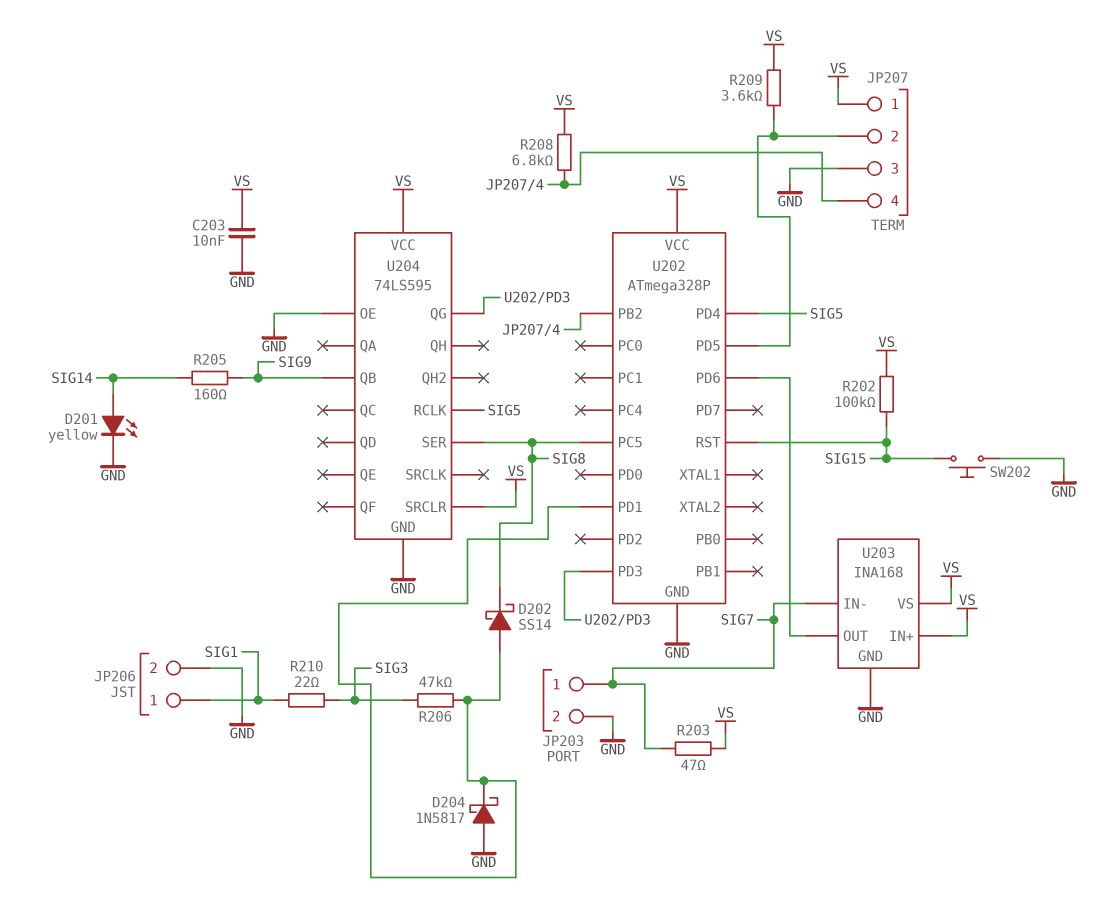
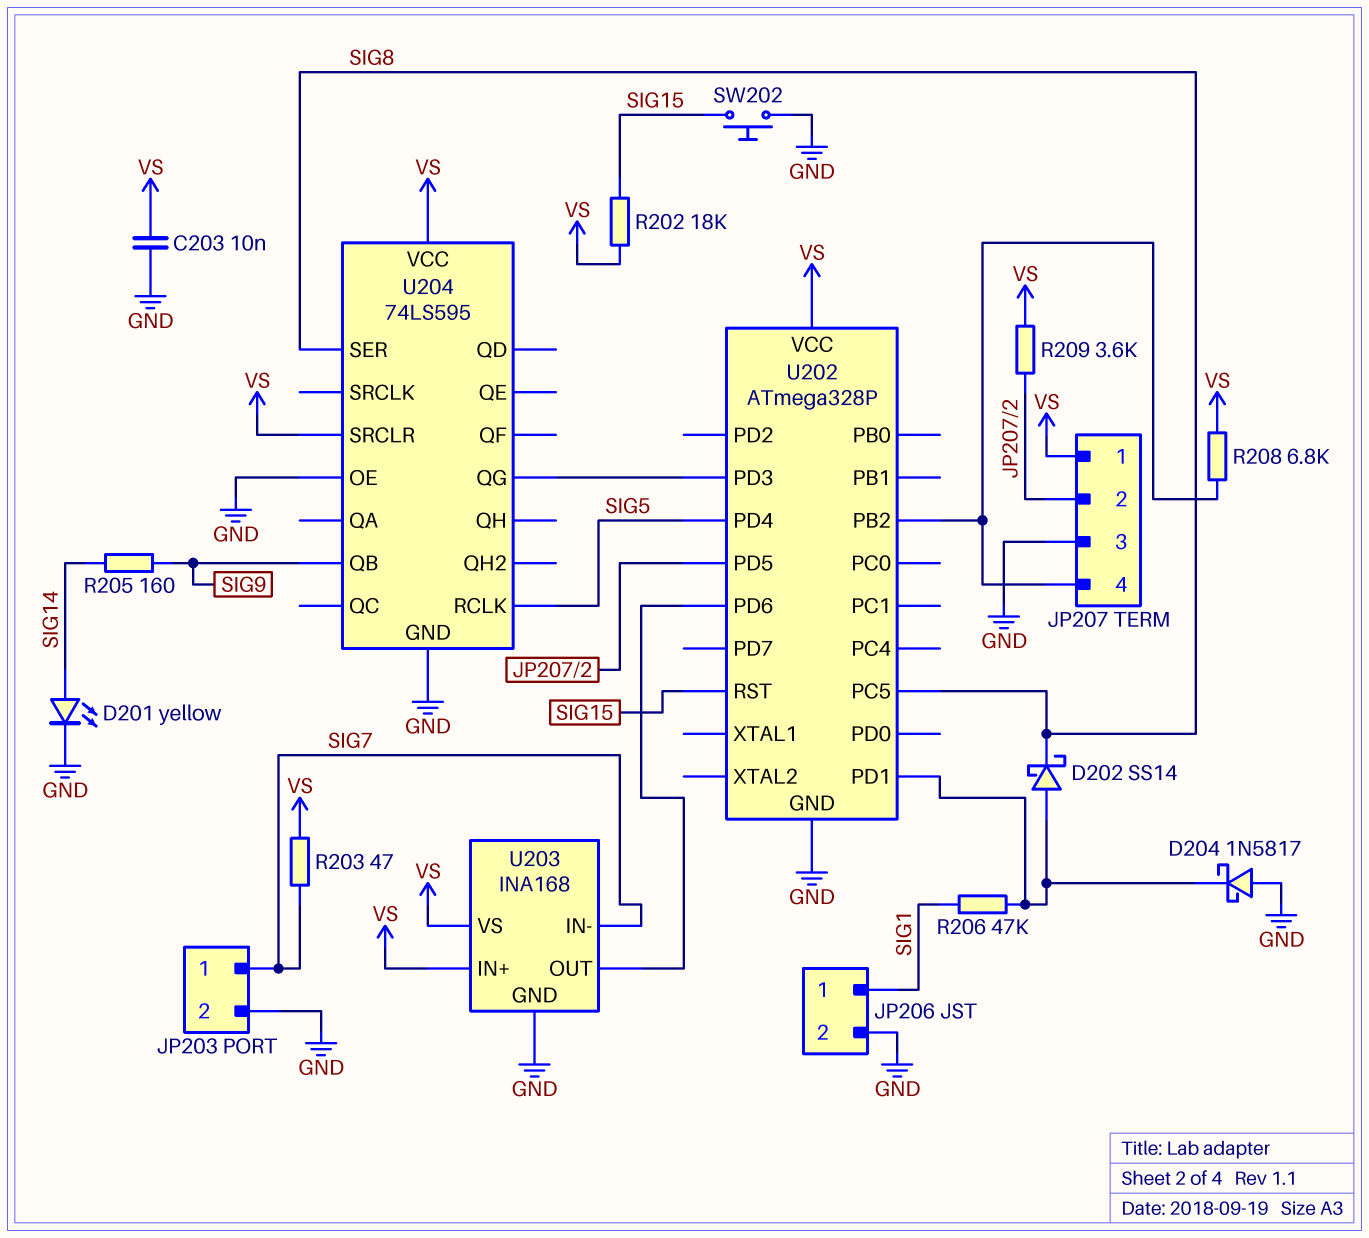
R202: 100k (SIG15, VS) -> 18k (SIG15, VS)
R206: 47k (SIG3, U202/PD1) -> 47k (SIG1, U202/PD1)
R210: 22 (SIG1, SIG3) -> none

